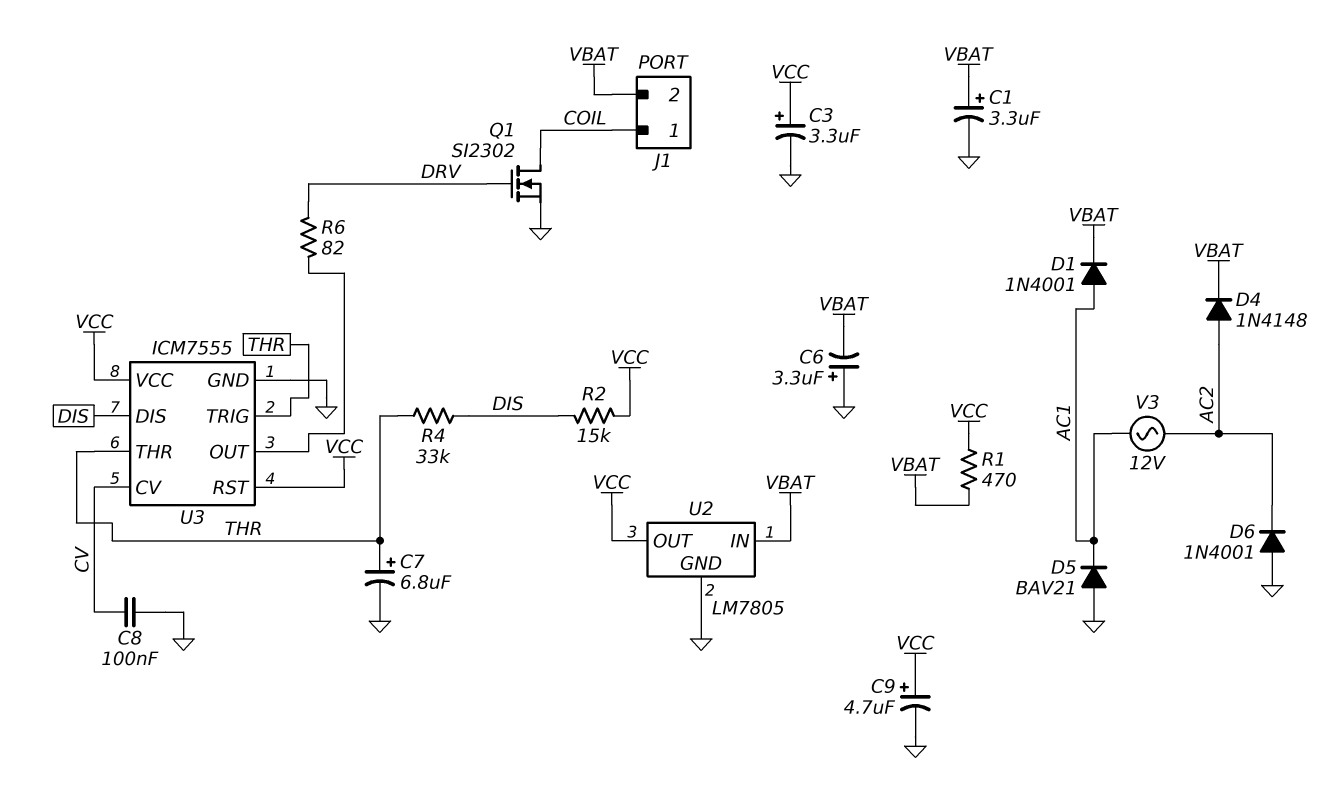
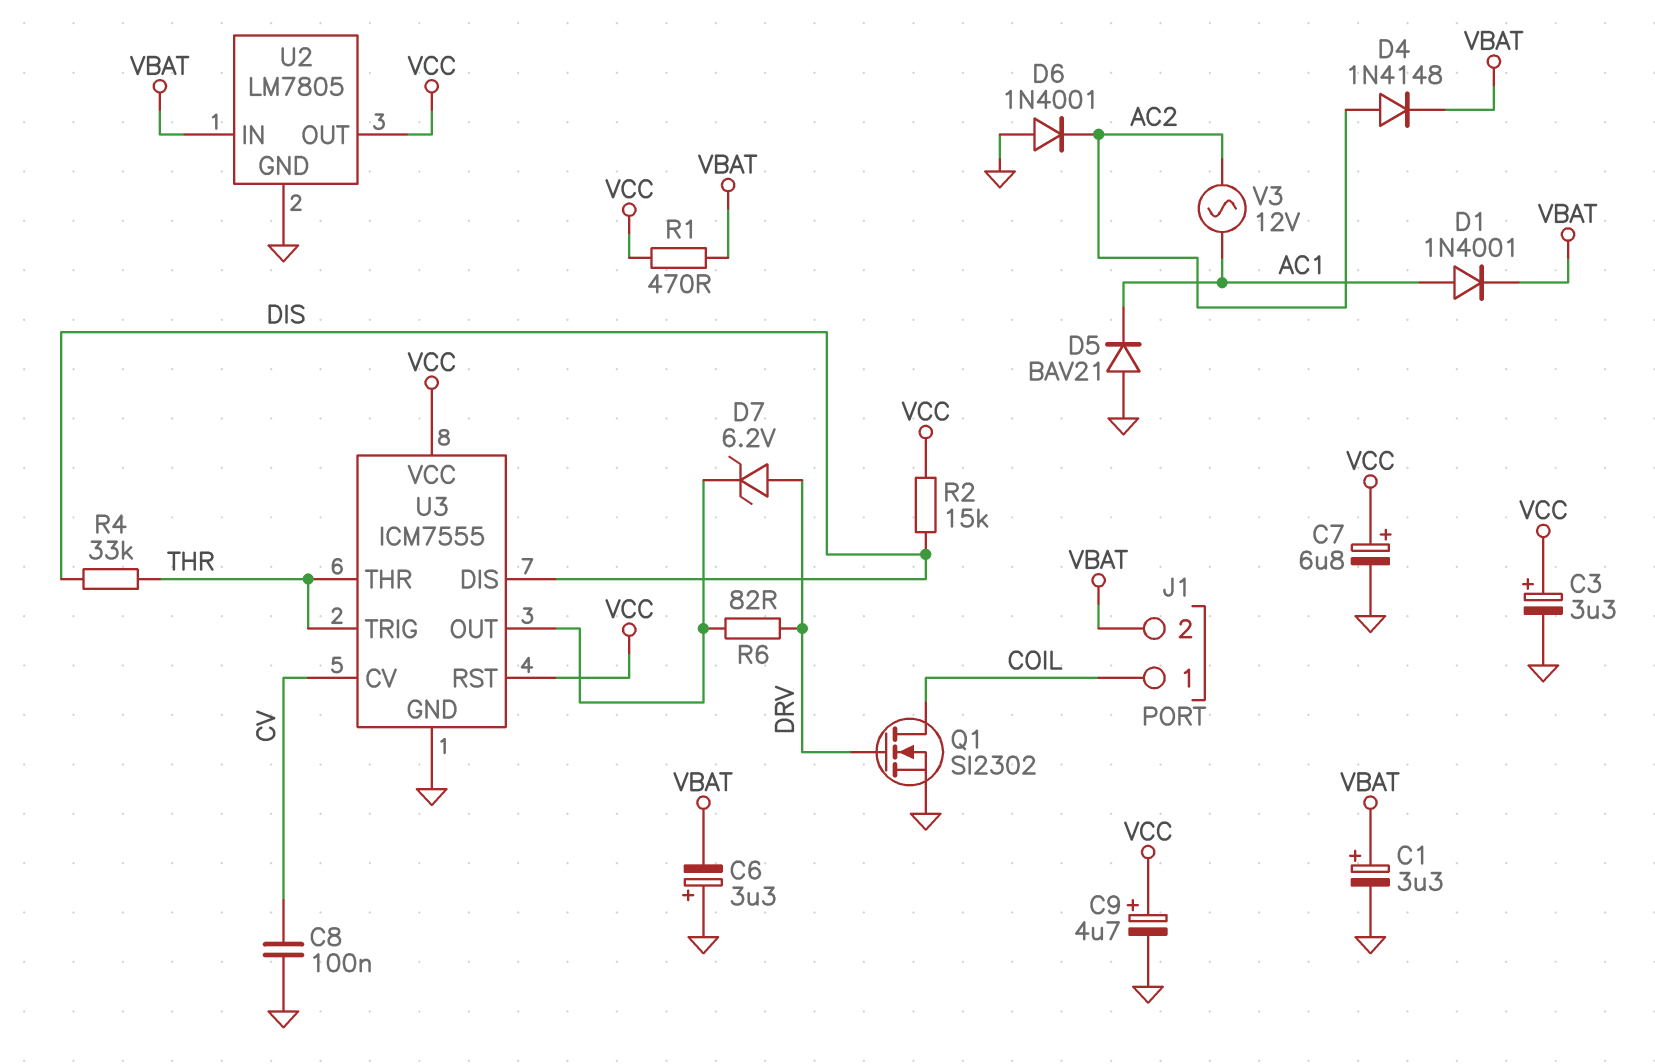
C7: 6.8uF (plus THR, minus GND) -> 6.8uF (plus VCC, minus GND)
D7: none -> zener 6.2V (A DRV, K U3/OUT)

